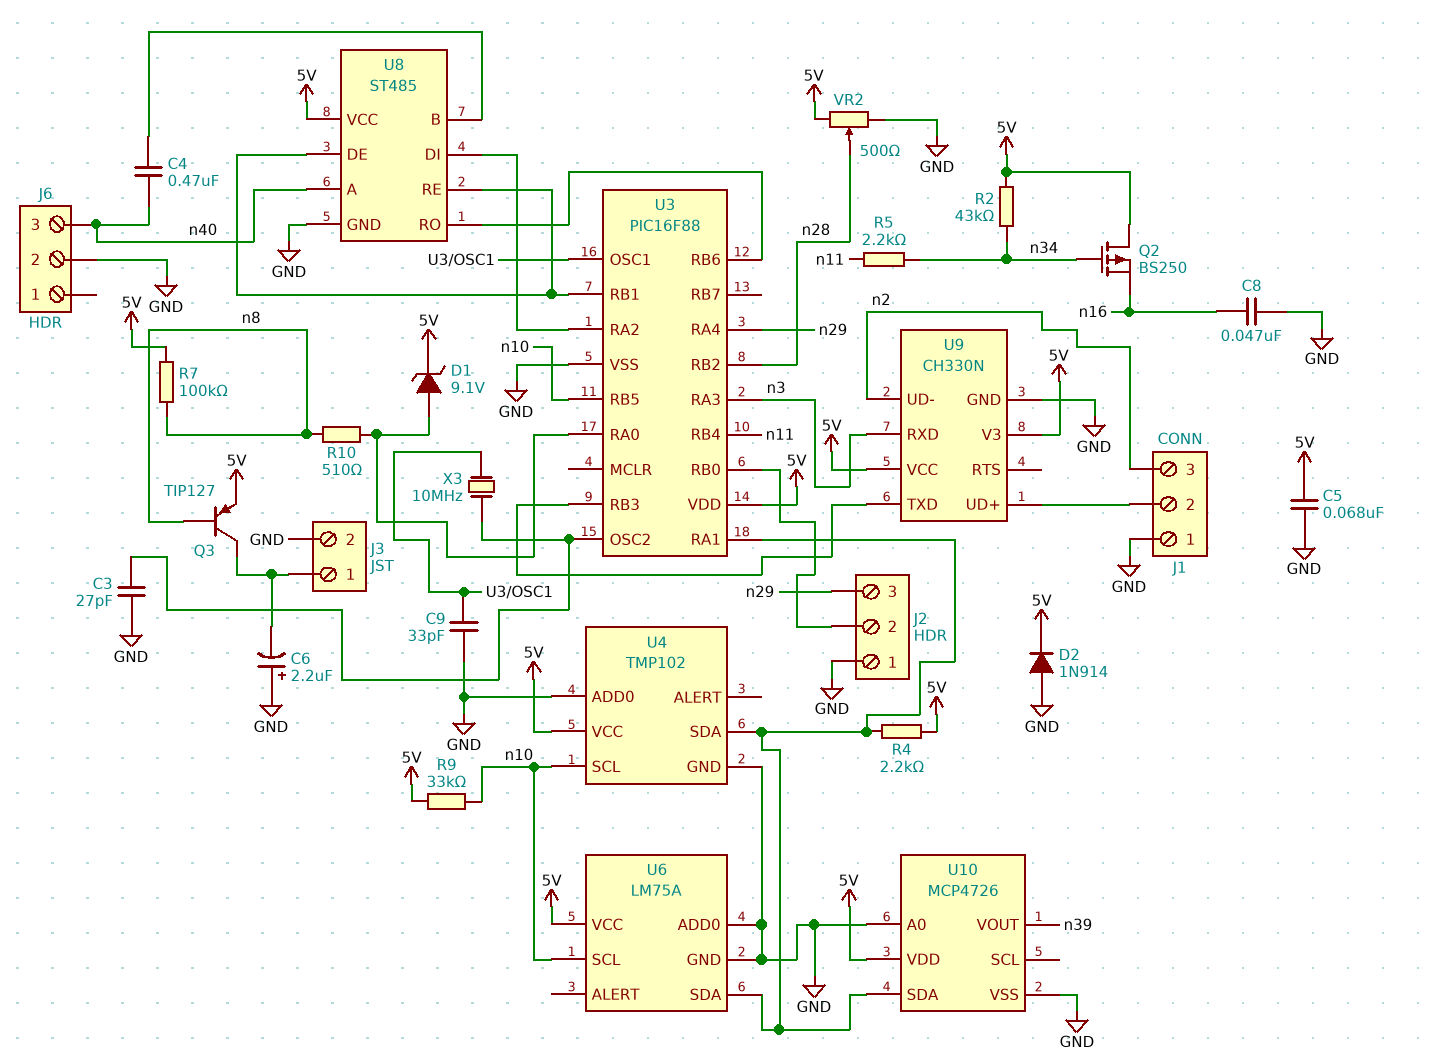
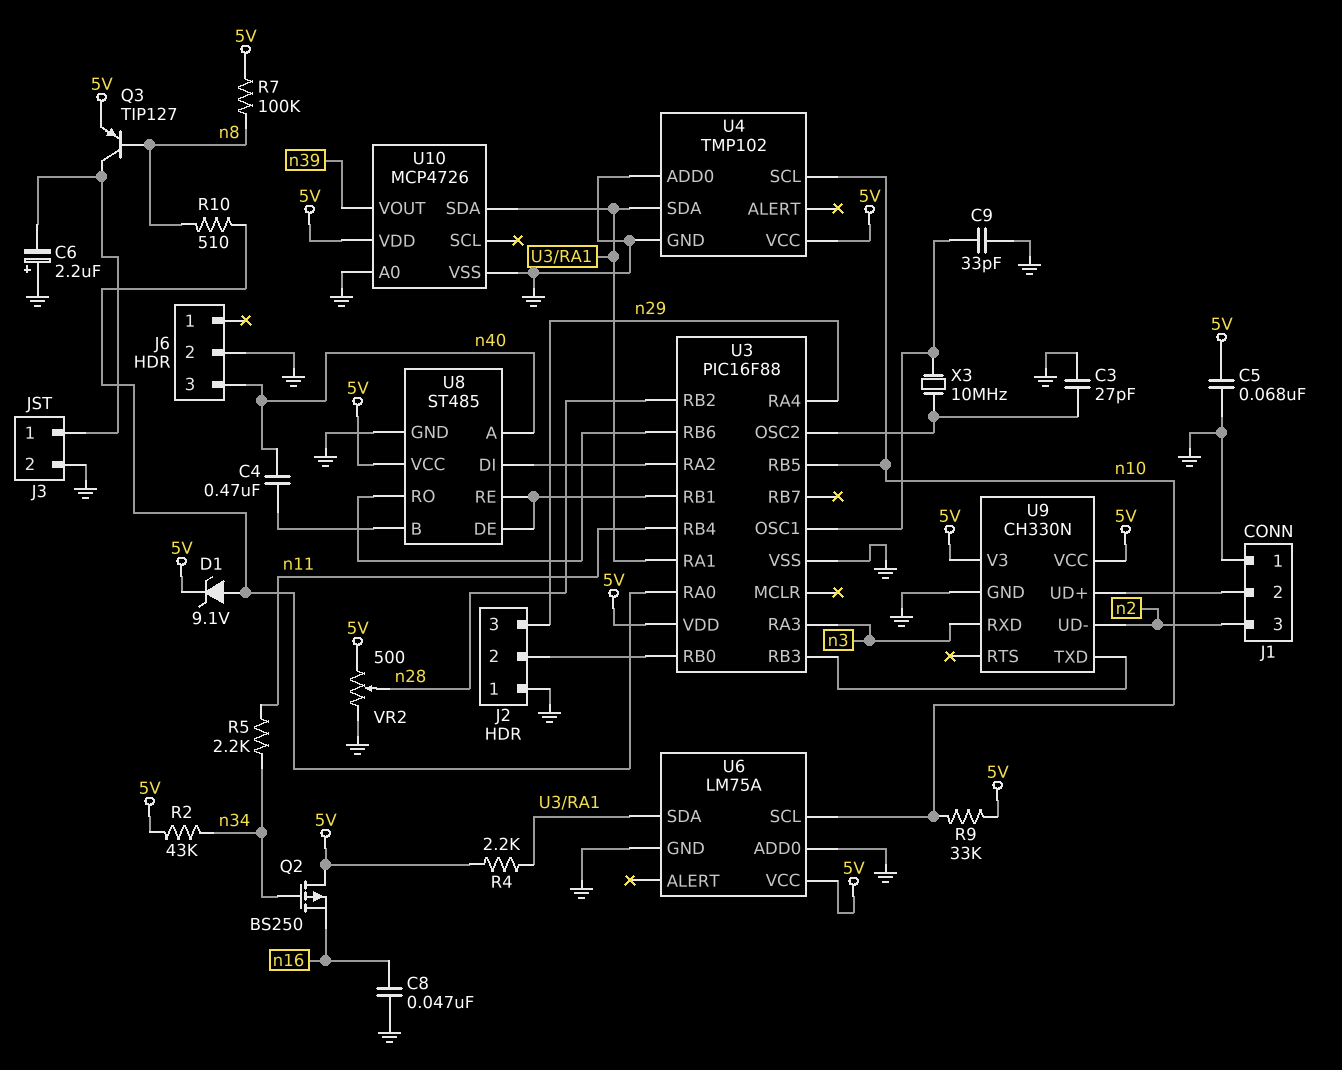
D2: diode 1N914 (A GND, K 5V) -> none

